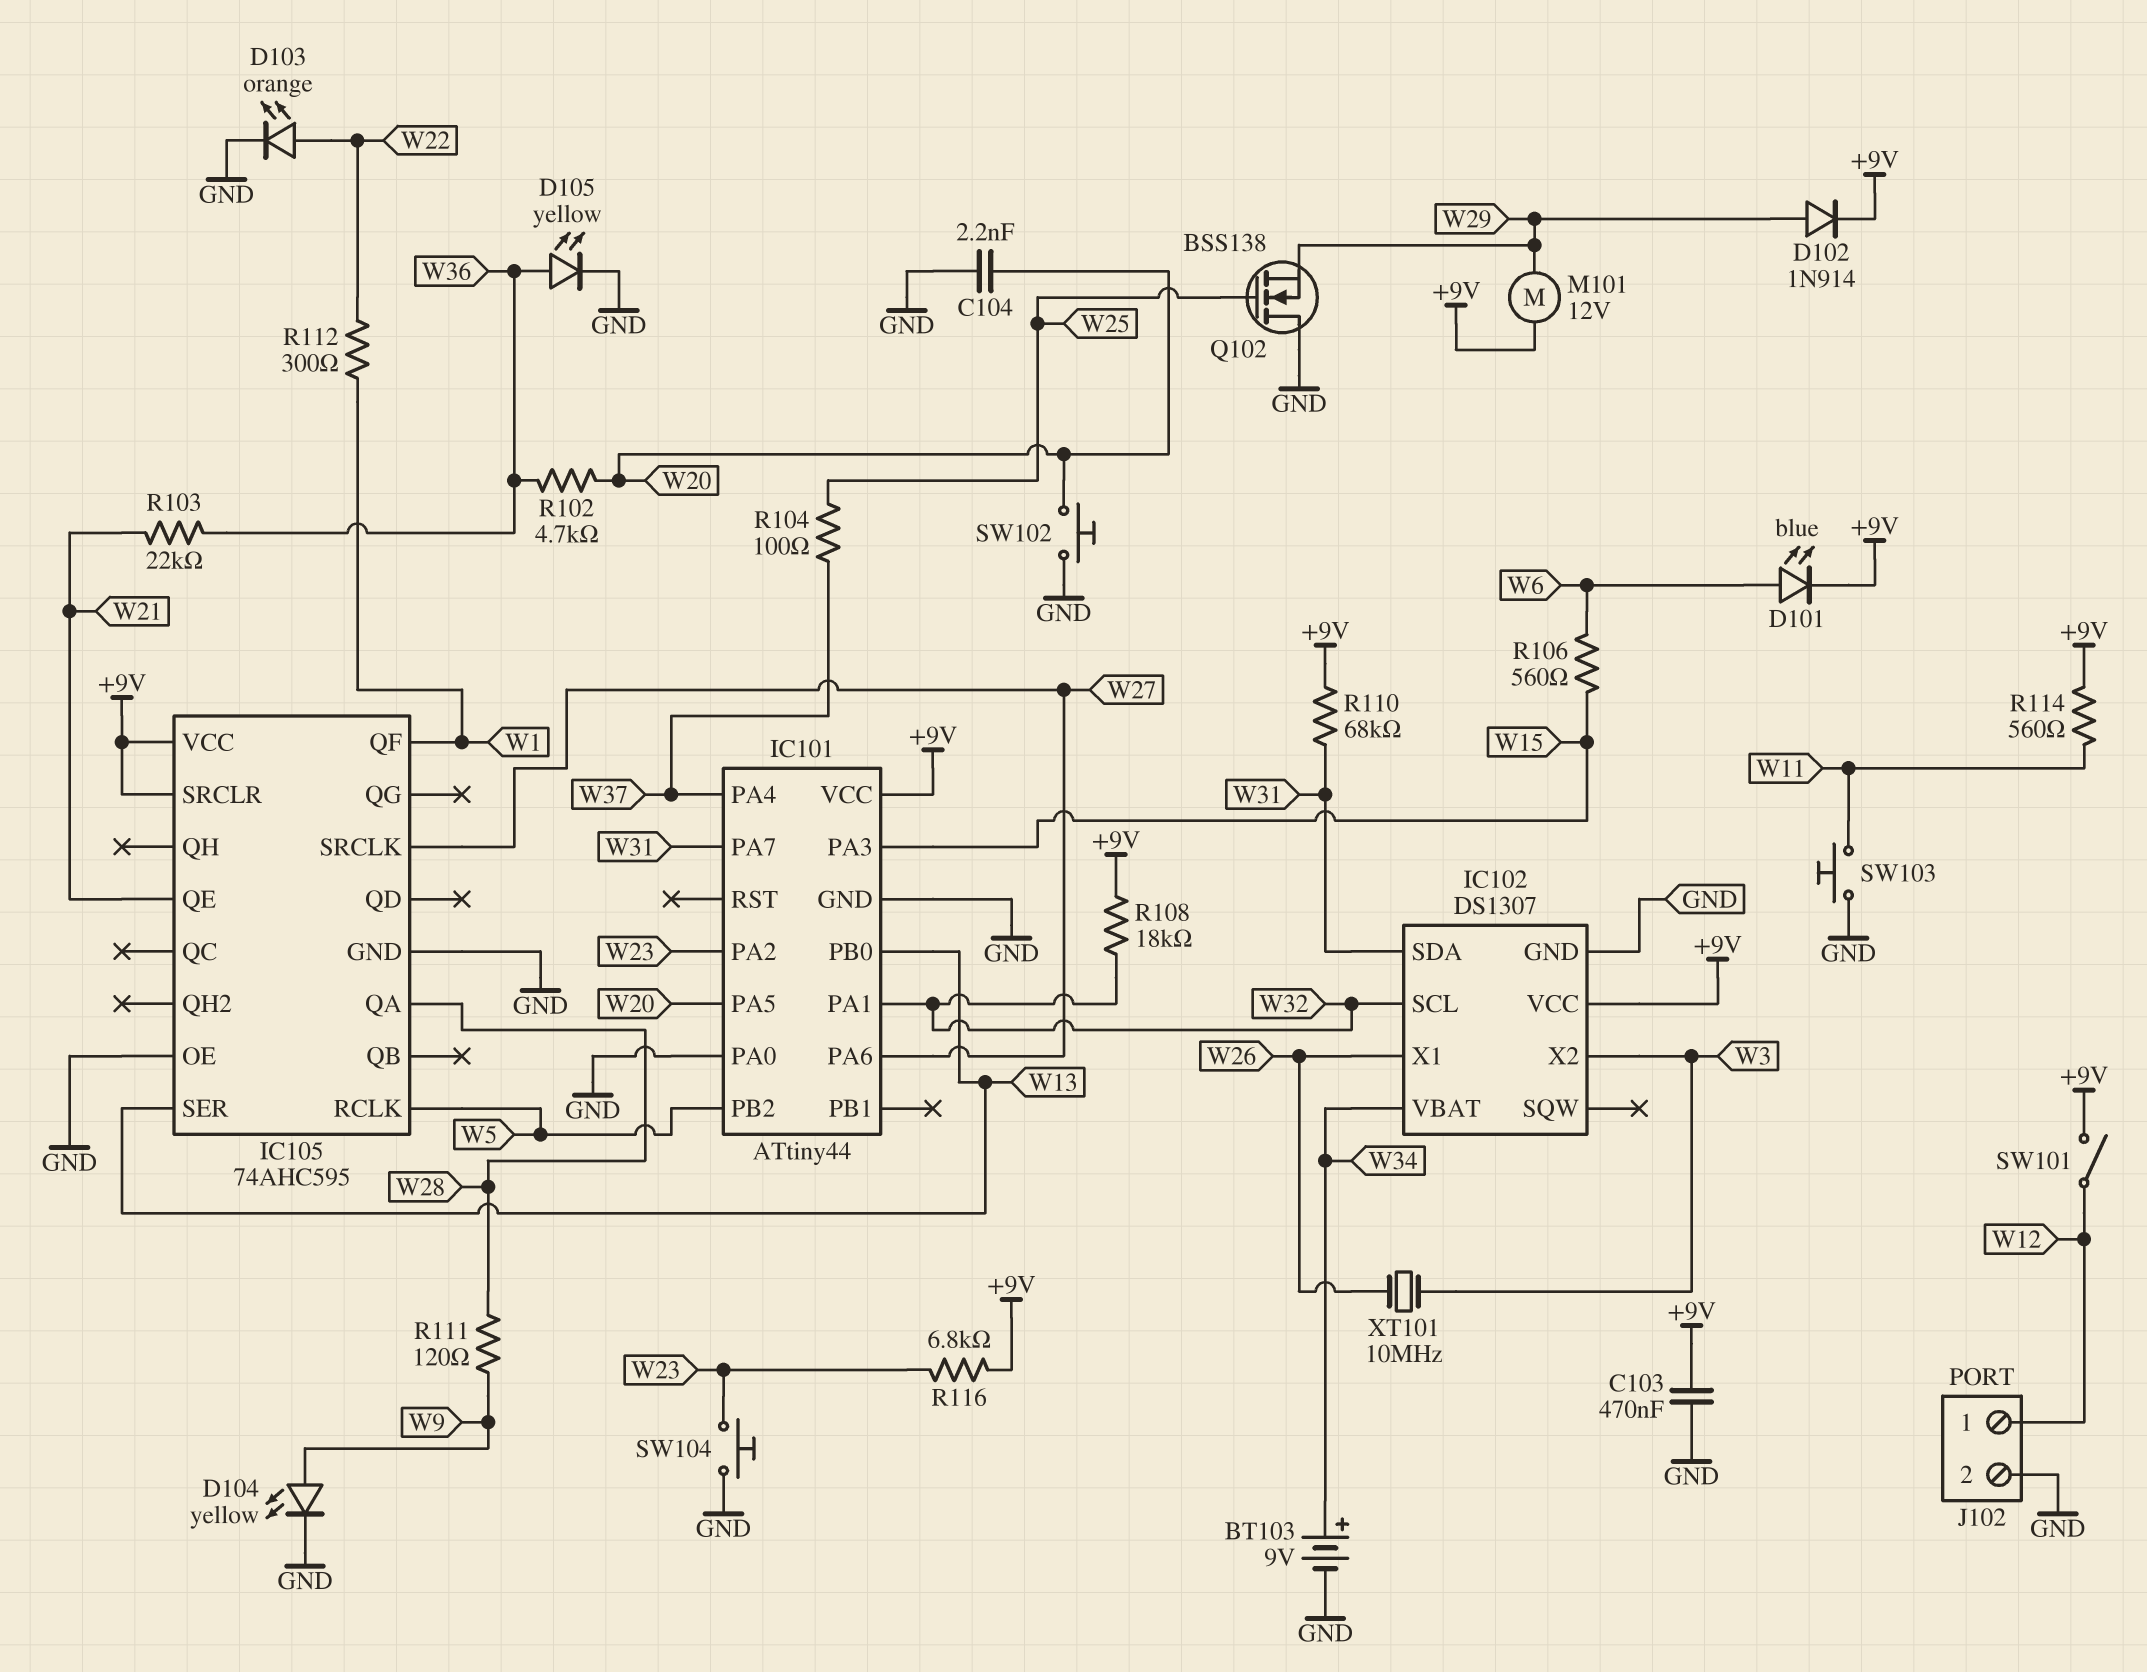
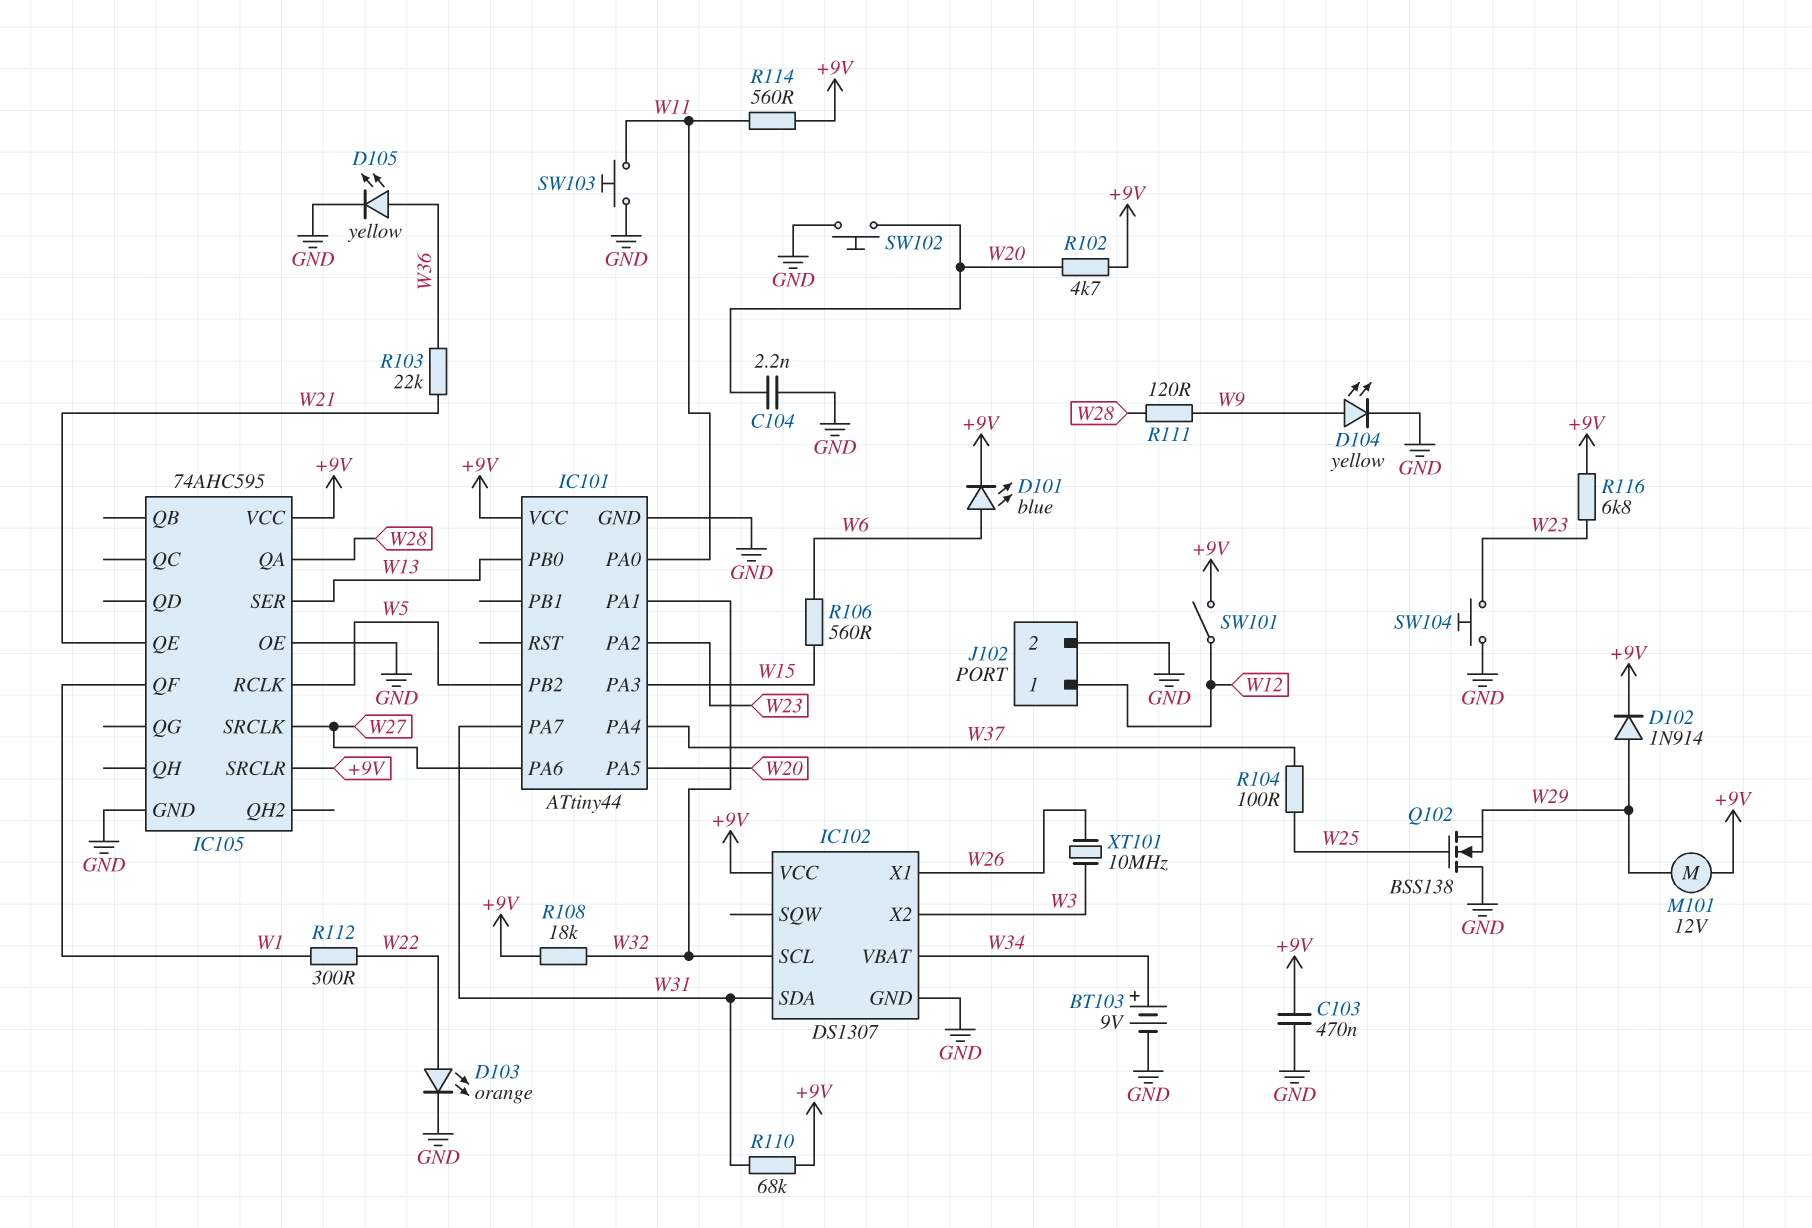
IC101 pin PA0: GND -> W11
R102: 4.7k (W20, W36) -> 4.7k (+9V, W20)

